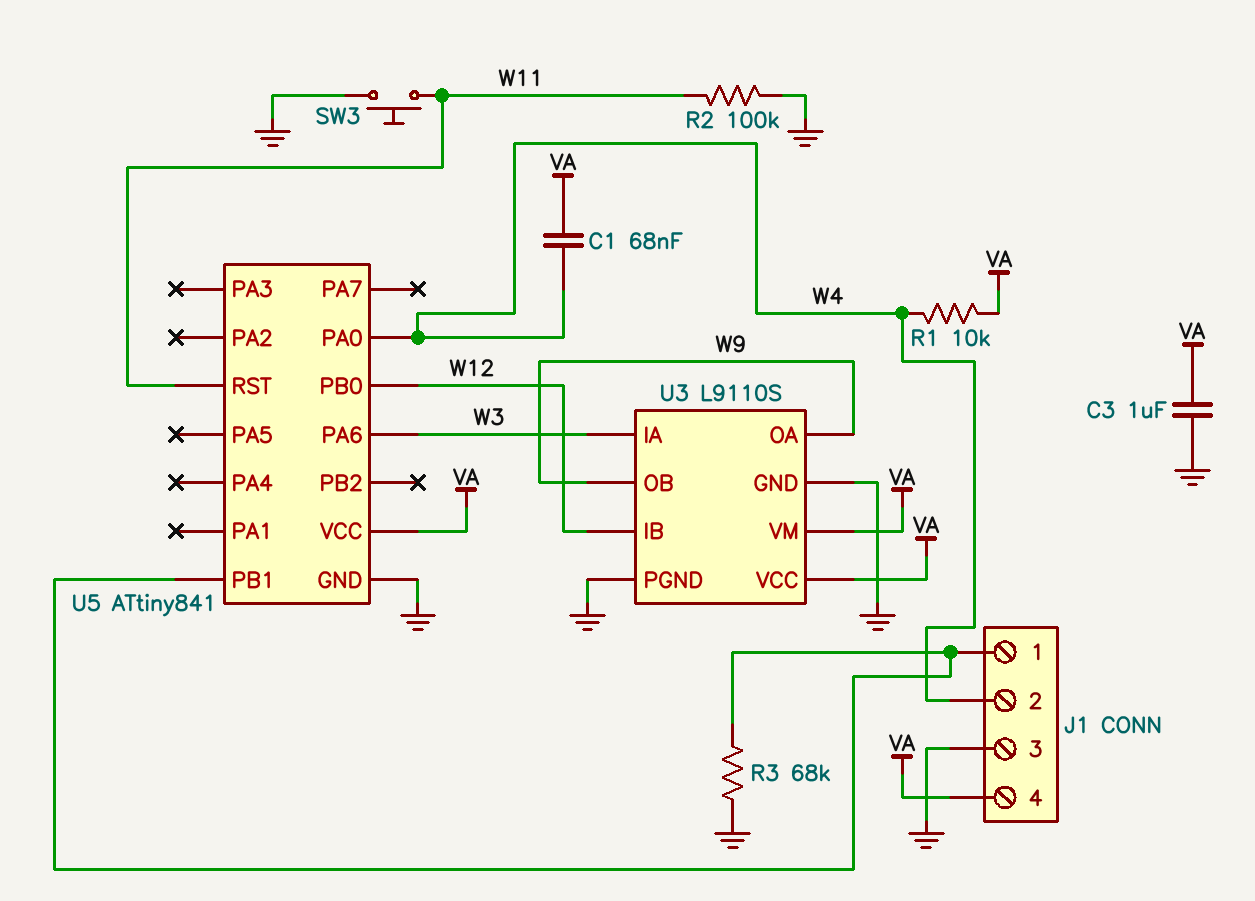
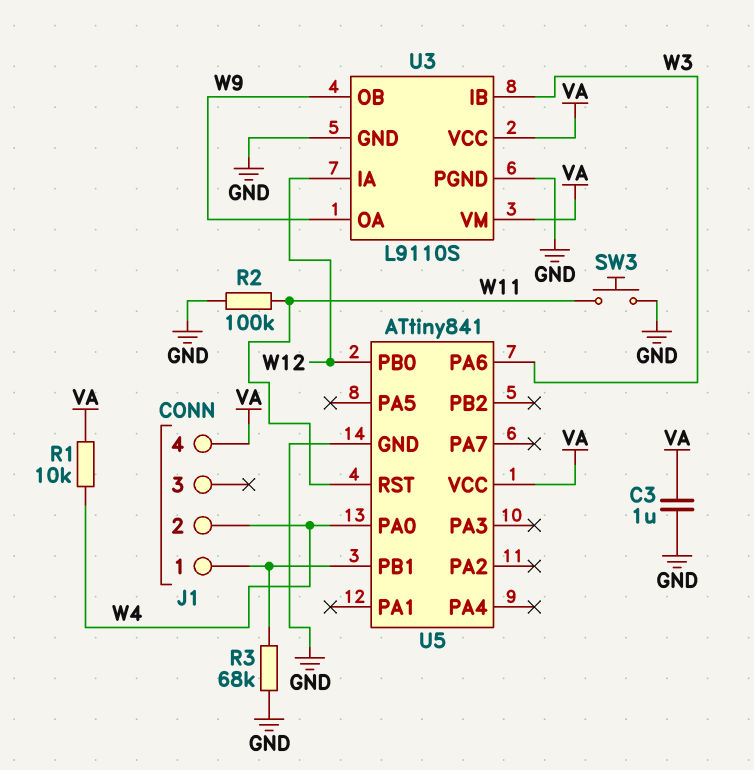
C1: 68nF (VA, W4) -> none
J1 pin 3: GND -> none
U3 pin IA: W3 -> W12
U3 pin IB: W12 -> W3

